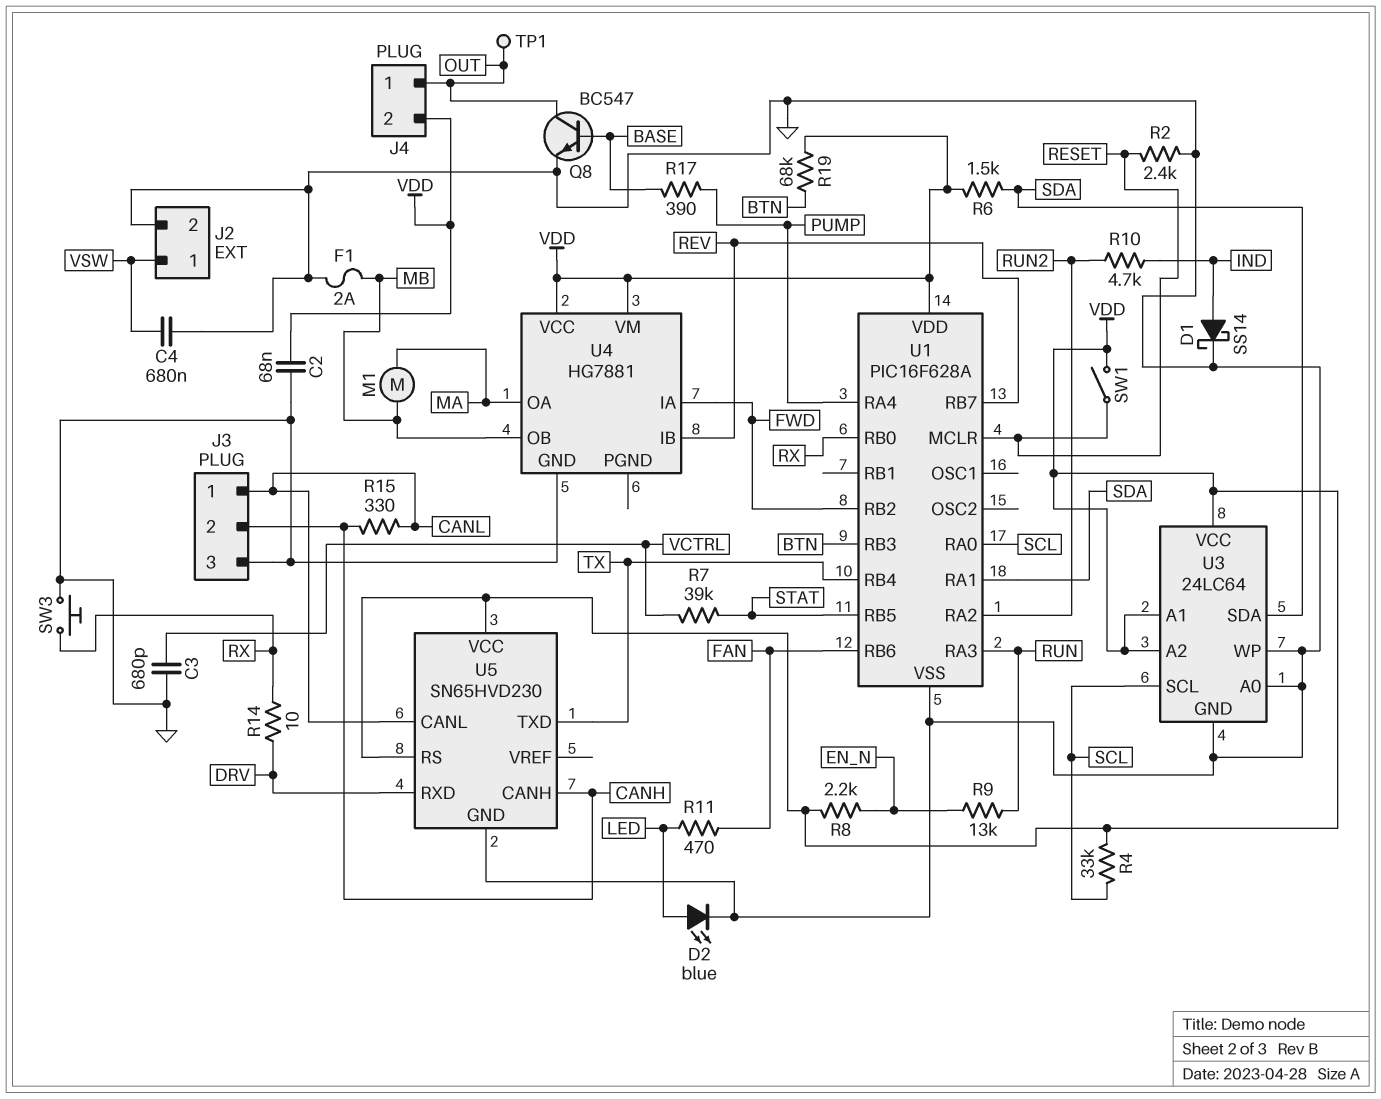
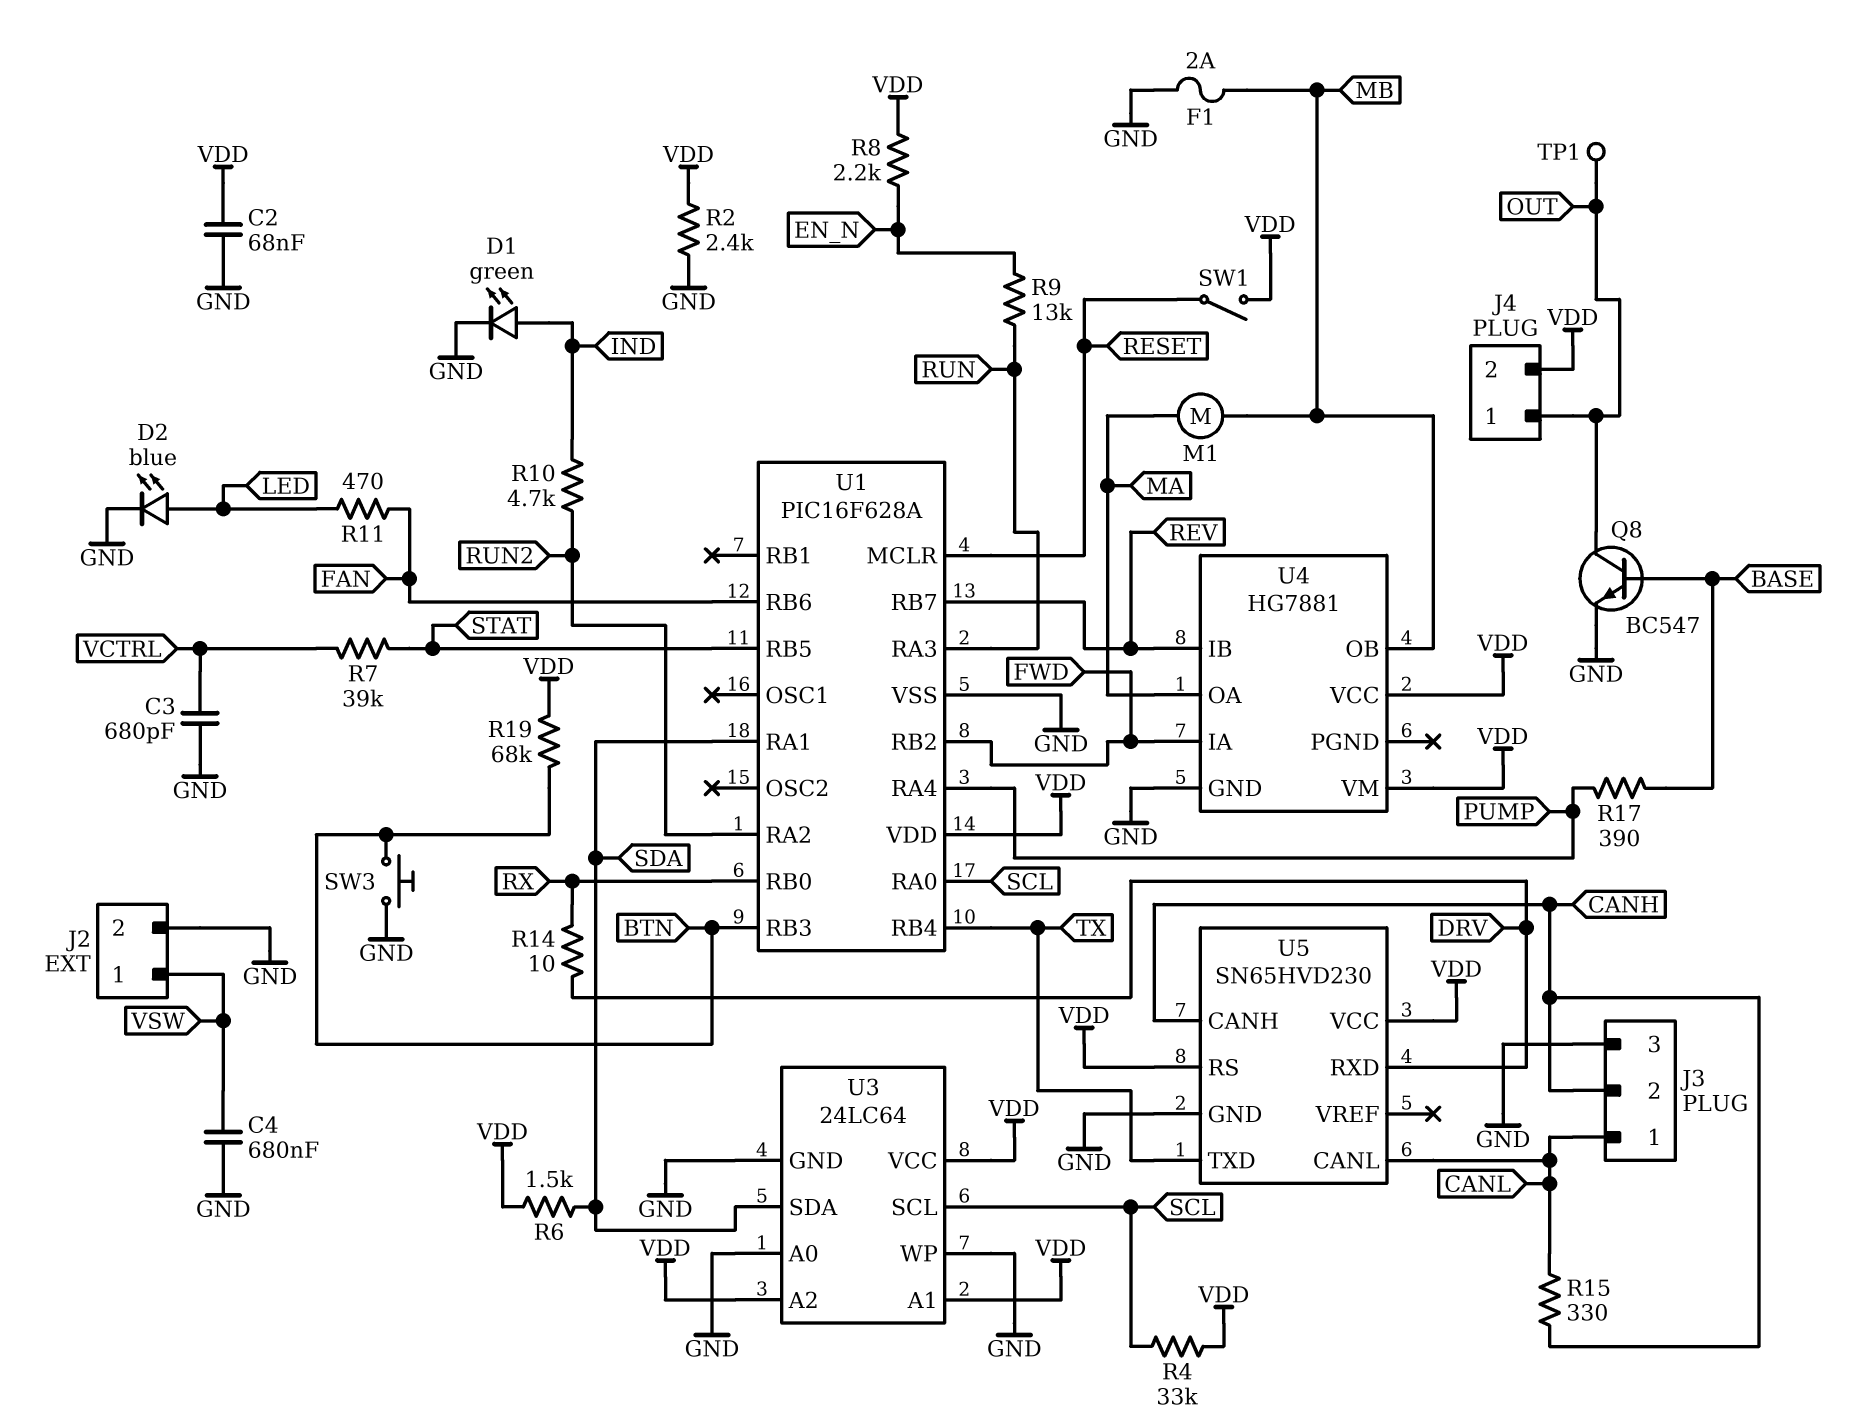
D1: schottky SS14 (A IND, K GND) -> LED green (A IND, K GND)
R2: 2.4k (GND, RESET) -> 2.4k (GND, VDD)
SW3: button (GND, RX) -> button (BTN, GND)

